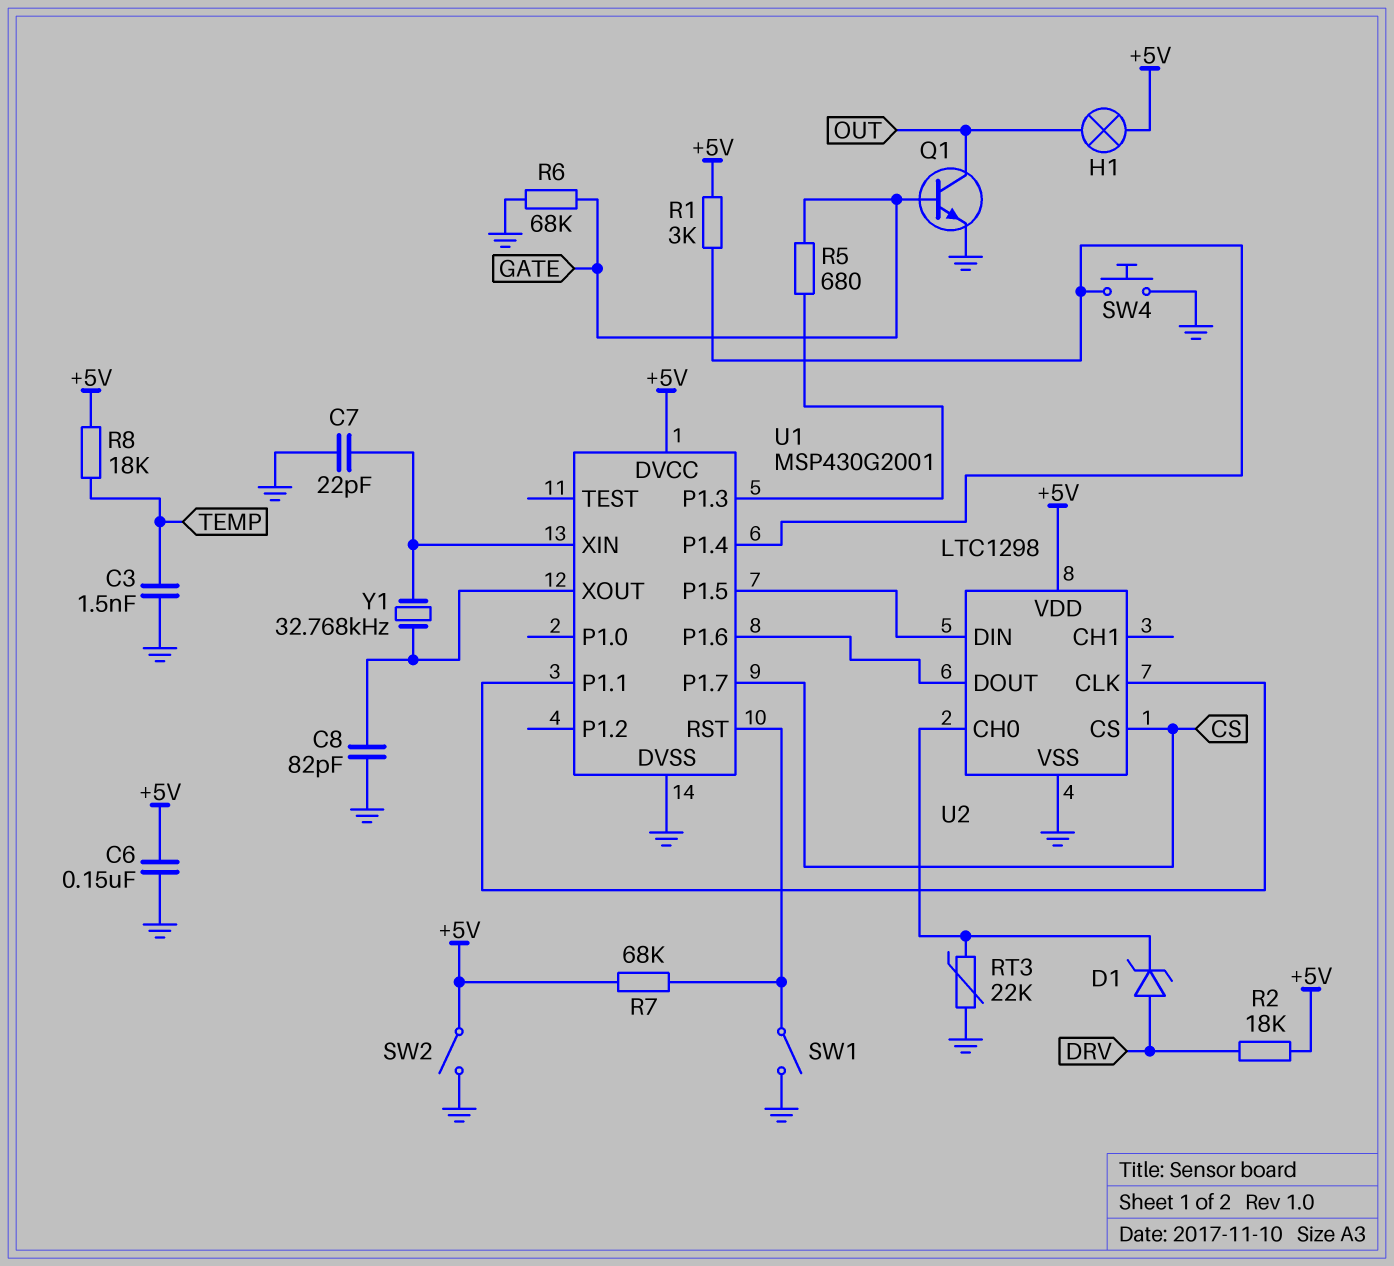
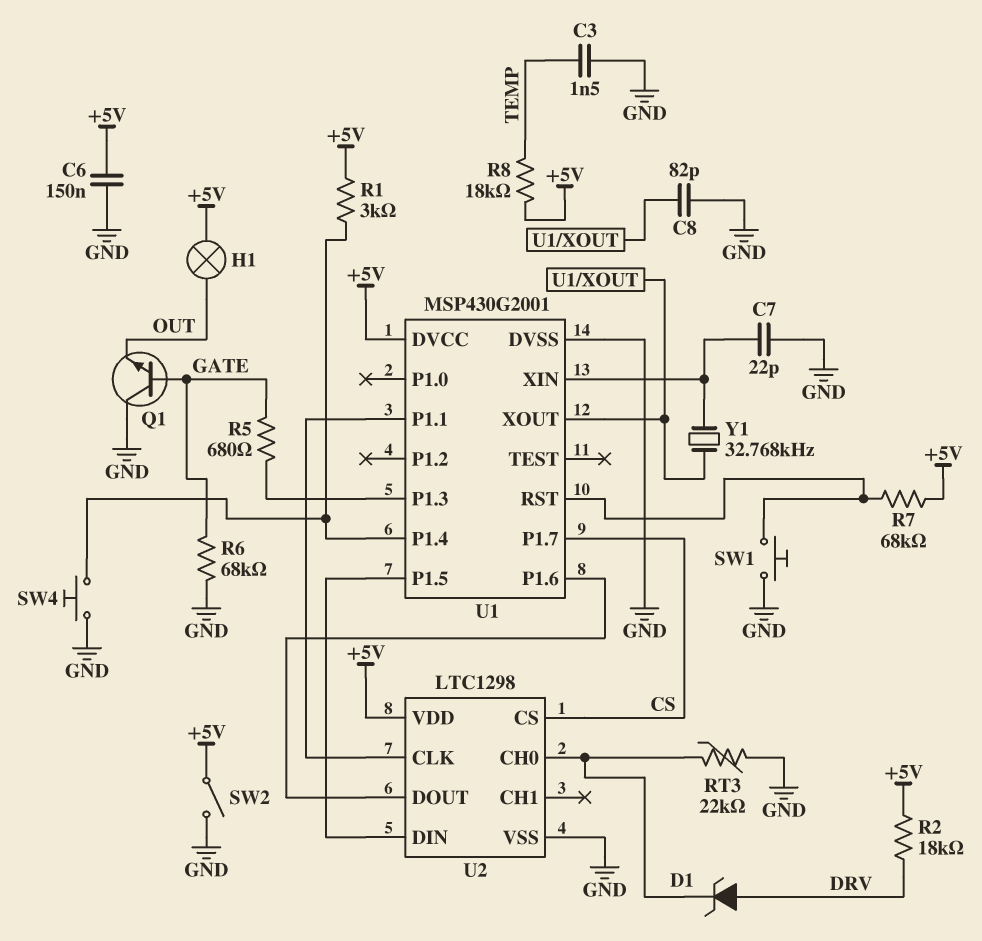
Q1: NPN (B GATE, C OUT, E GND) -> NPN (B GATE, C GND, E OUT)
SW1: switch (GND, U1/RST) -> button (GND, U1/RST)

